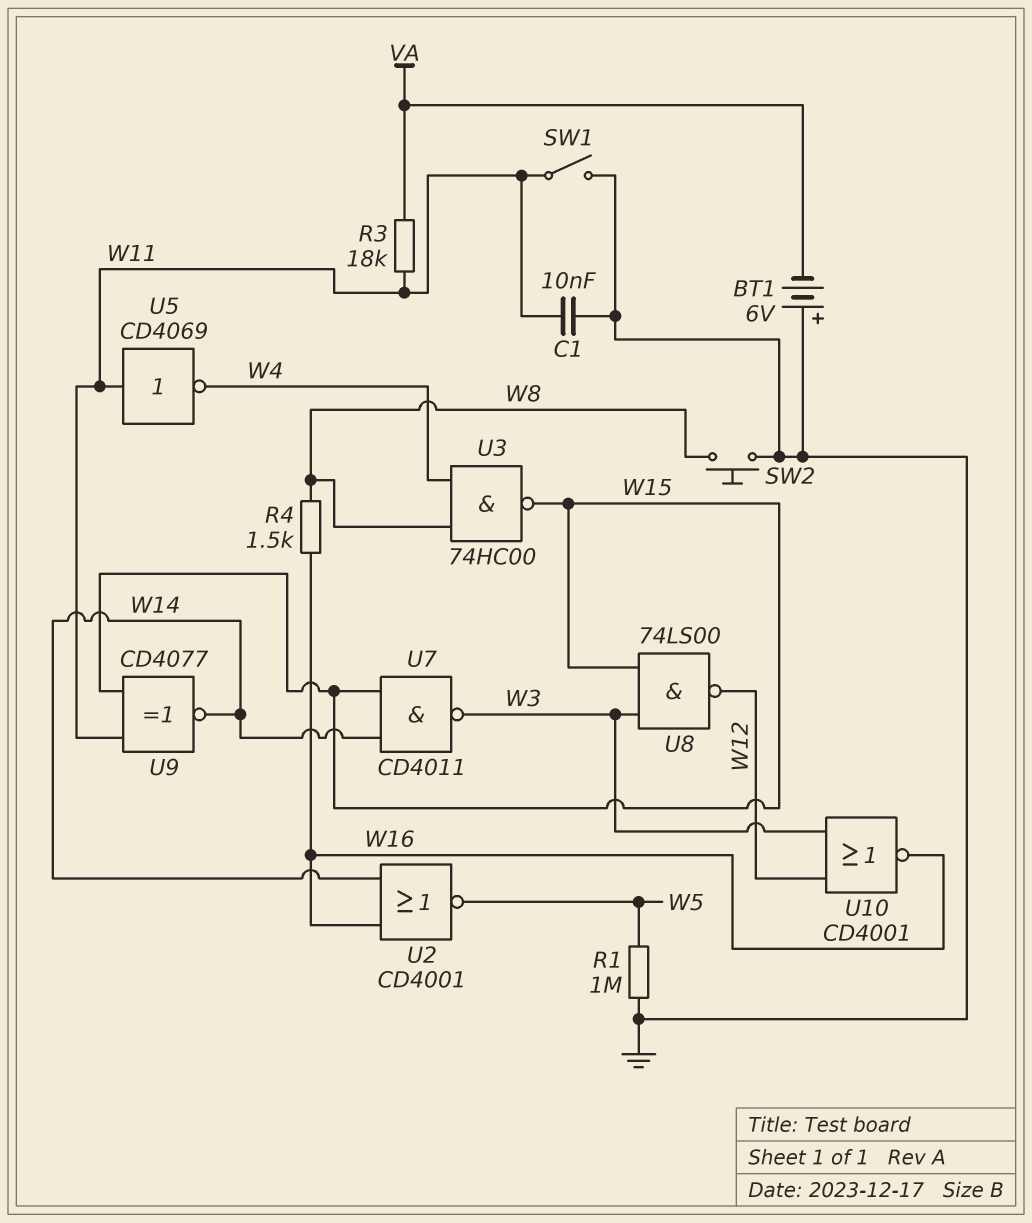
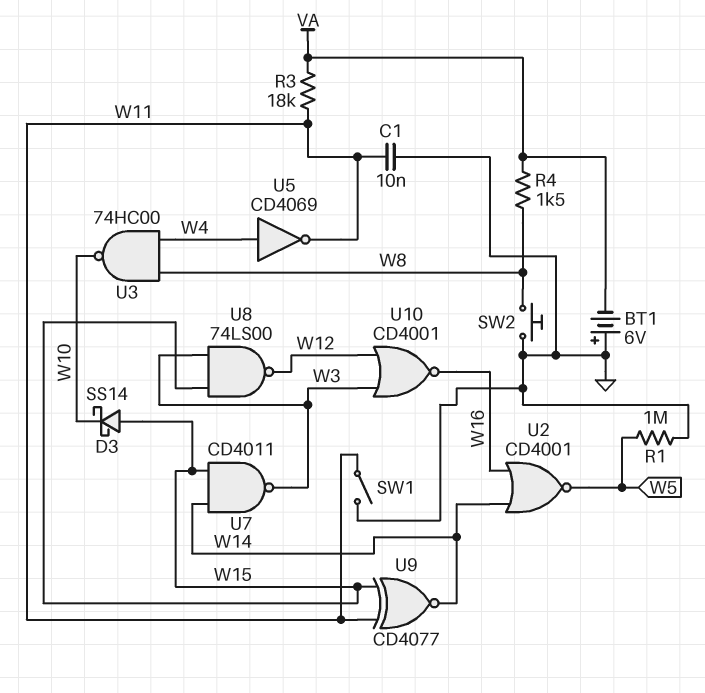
D3: none -> schottky SS14 (A W15, K W10)
R4: 1.5k (W8, W16) -> 1.5k (VA, W8)
U3: NAND 74HC00 (in W4, in W8, out W15) -> NAND 74HC00 (in W4, in W8, out W10)
U5: NOT CD4069 (in W11, out W4) -> NOT CD4069 (in W4, out W11)

